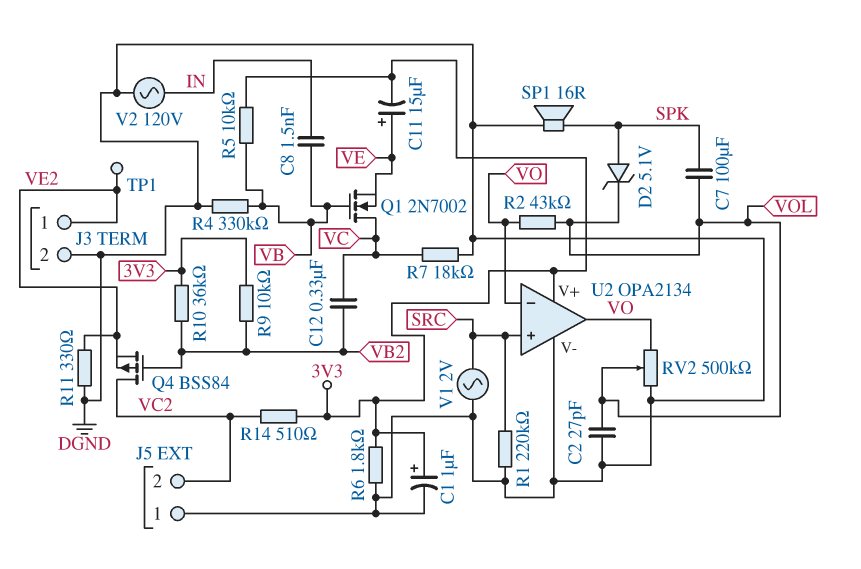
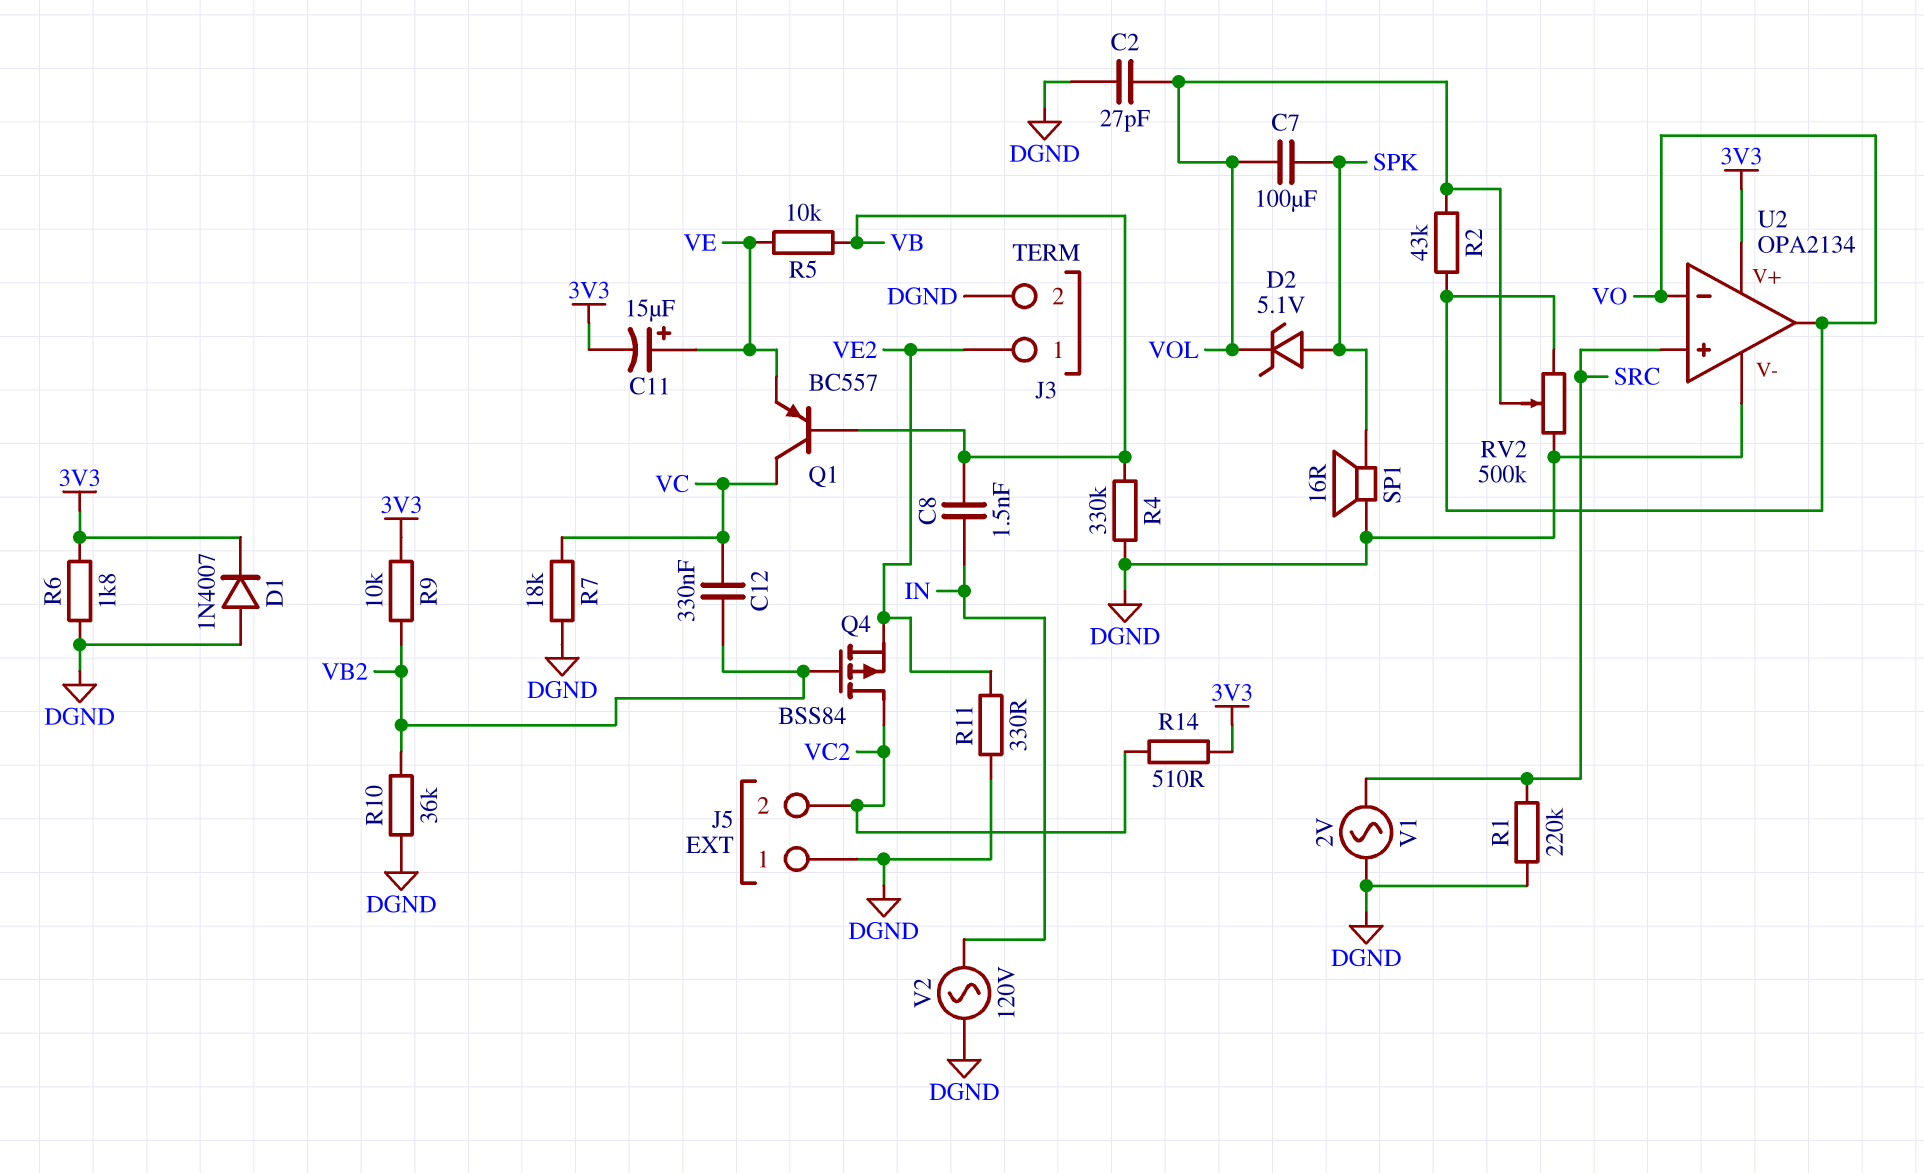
C1: 1uF (plus 3V3, minus DGND) -> none
D1: none -> diode 1N4007 (A DGND, K 3V3)
Q1: NMOS 2N7002 (G VB, D VC, S VE) -> PNP BC557 (B VB, C VC, E VE)
R5: 10k (3V3, VB) -> 10k (VB, VE)
R10: 36k (3V3, VB2) -> 36k (DGND, VB2)
TP1: test point (VE2) -> none

